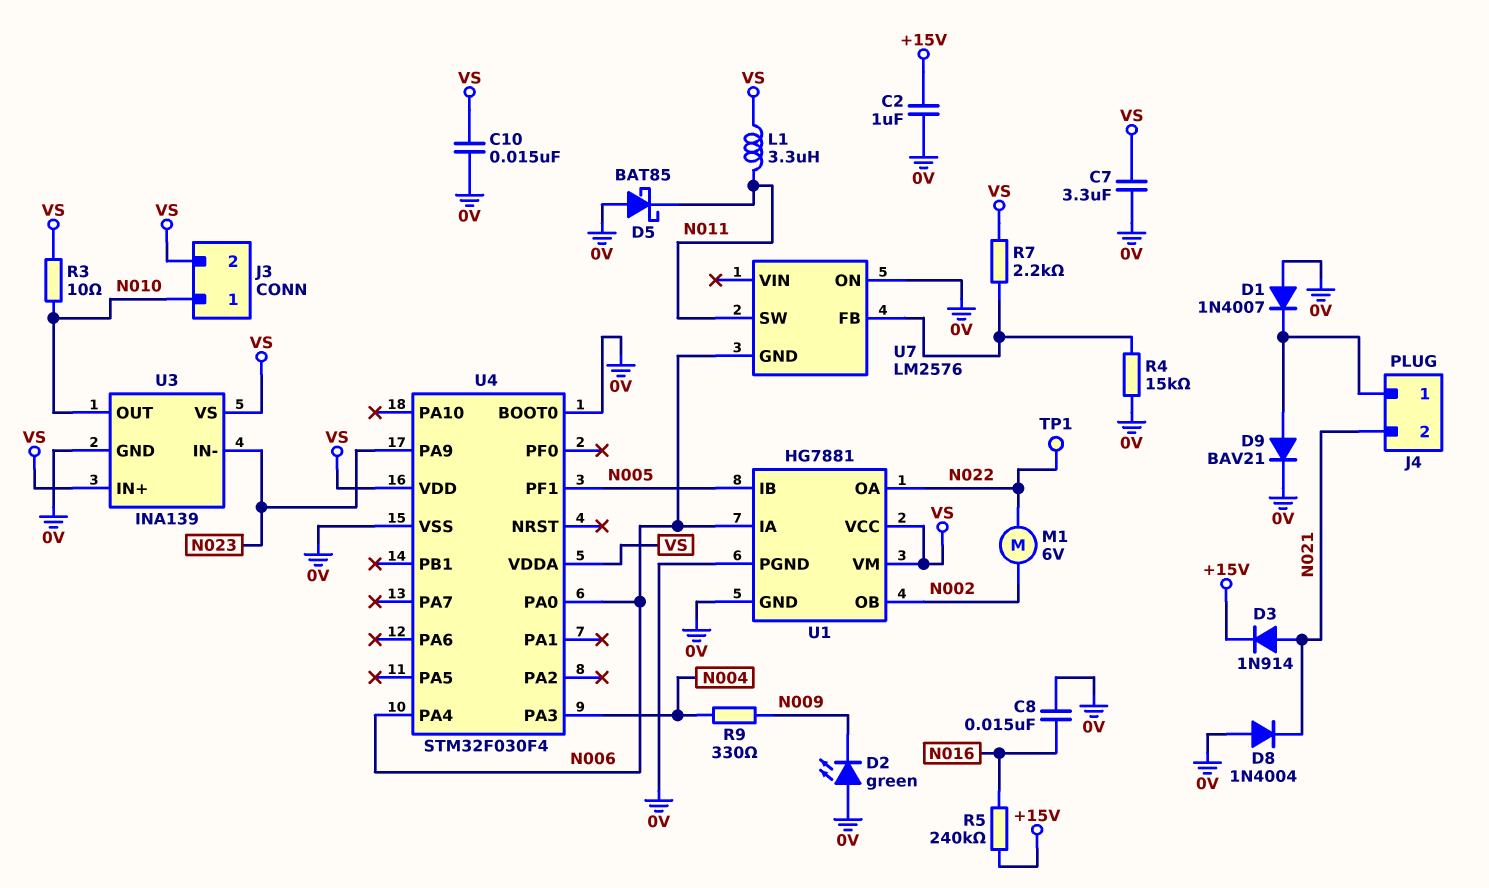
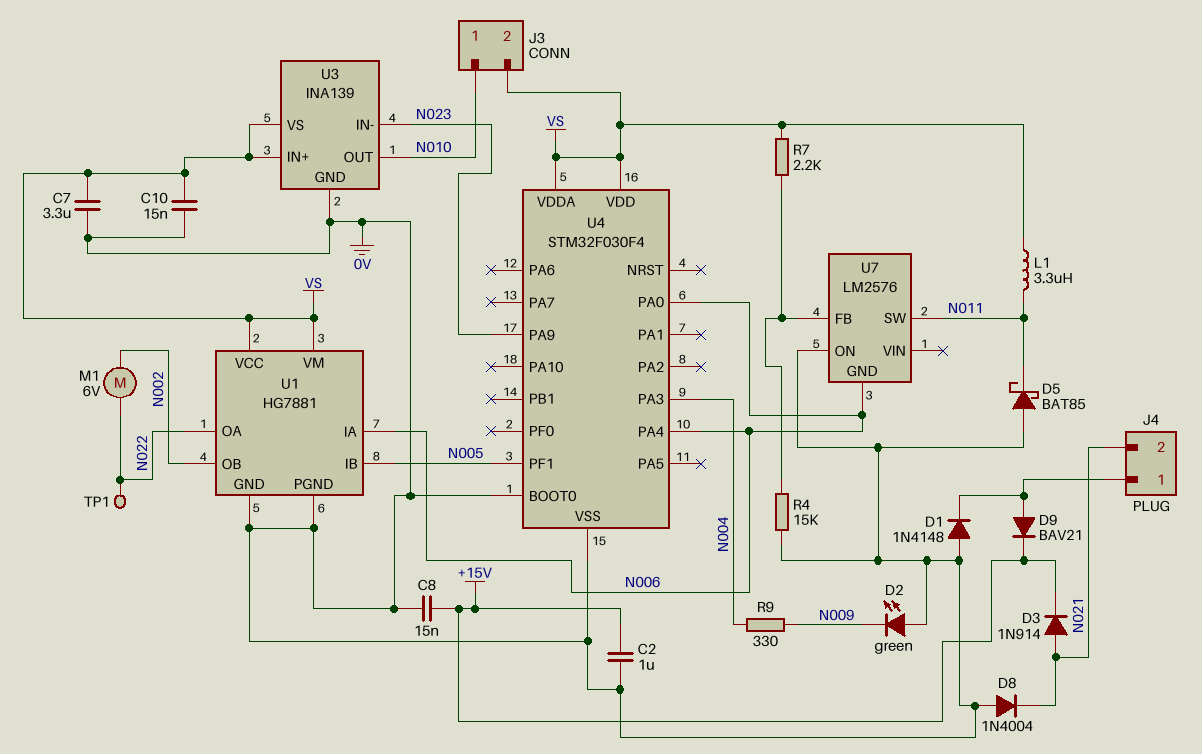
C8: 15nF (0V, N016) -> 15nF (+15V, 0V)
D1: diode 1N4007 (A 0V, K J4/1) -> diode 1N4148 (A 0V, K J4/1)
D9: diode BAV21 (A J4/1, K 0V) -> diode BAV21 (A J4/1, K +15V)
R3: 10 (N010, VS) -> none
R5: 240k (+15V, N016) -> none

